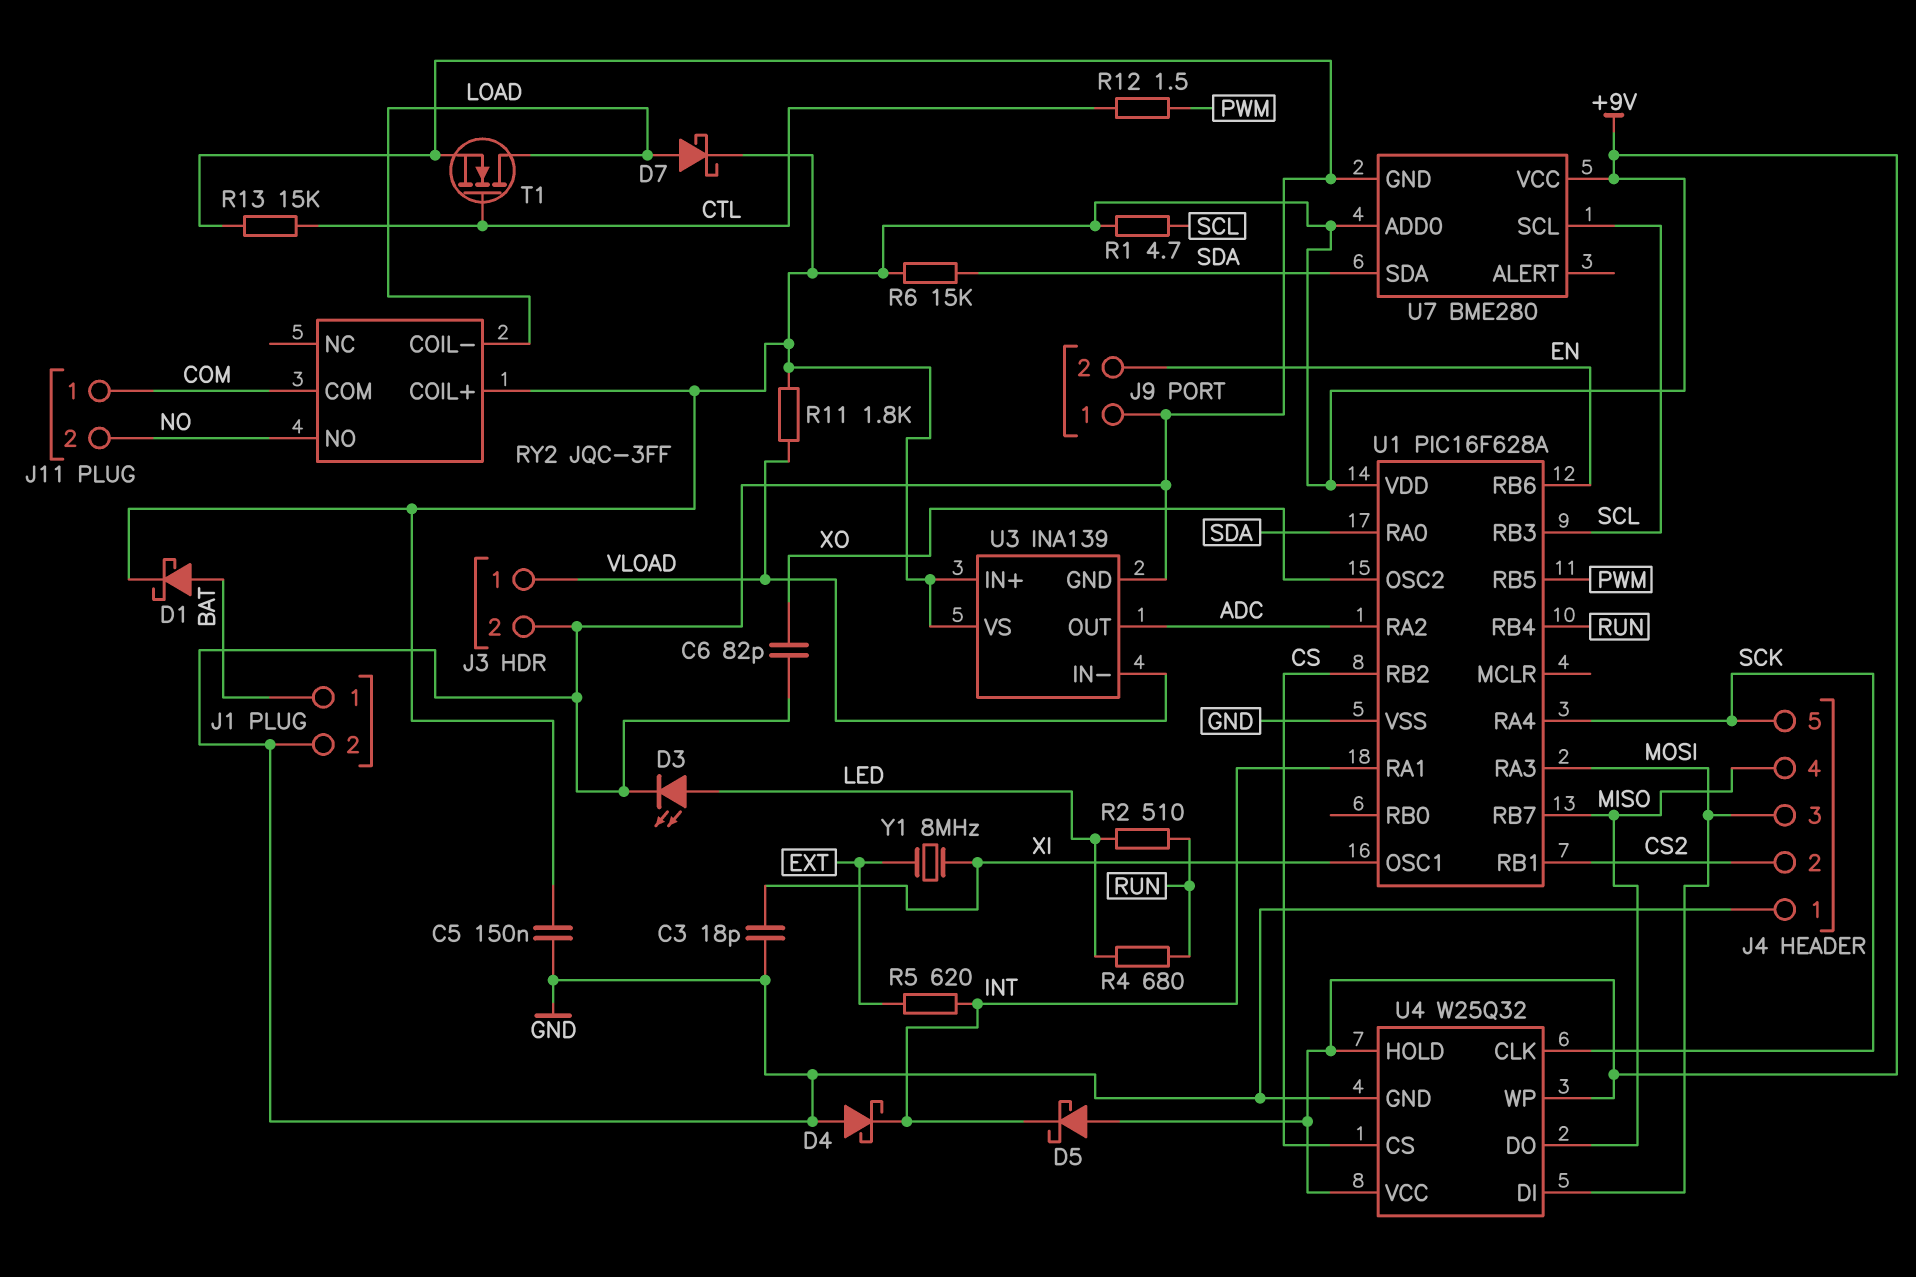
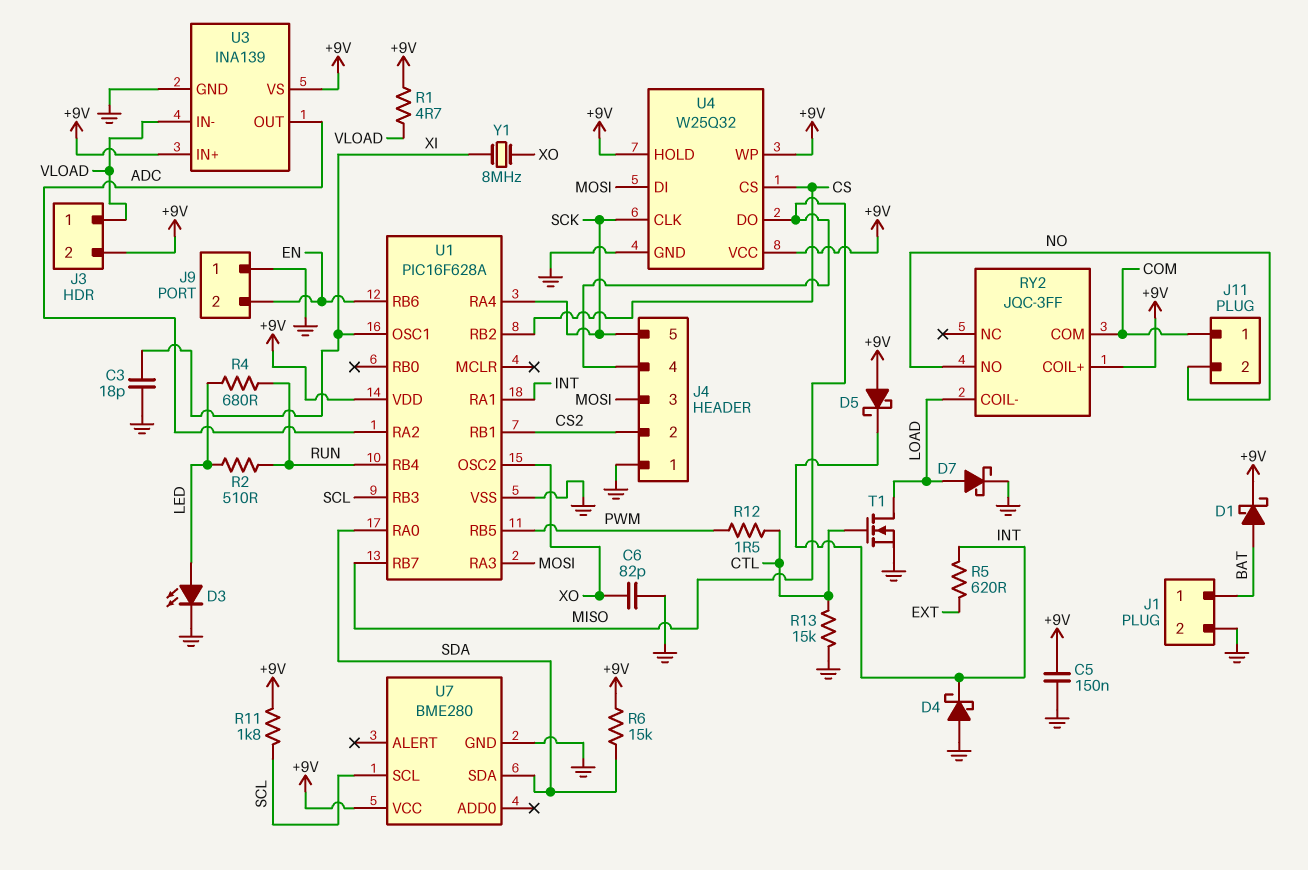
D7: schottky (A LOAD, K +9V) -> schottky (A LOAD, K GND)
J3 pin 2: GND -> +9V
R1: 4.7 (+9V, SCL) -> 4.7 (+9V, VLOAD)
R11: 1.8k (+9V, VLOAD) -> 1.8k (+9V, SCL)
U7 pin ADD0: +9V -> none
Y1: 8MHz (EXT, XI) -> 8MHz (XI, XO)

